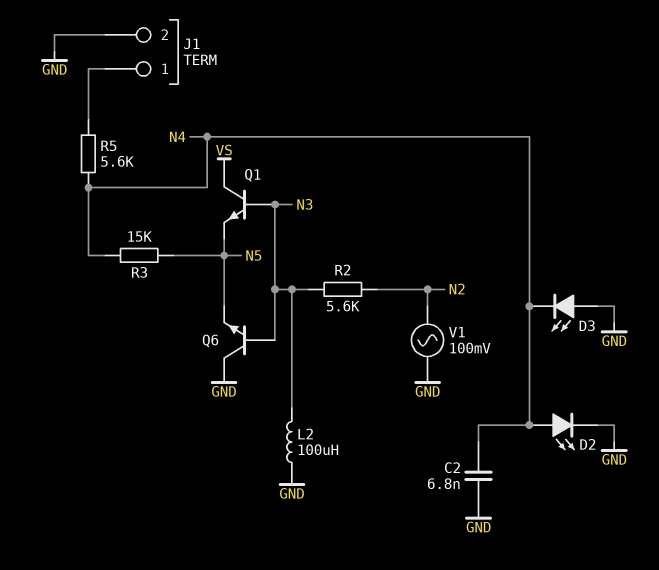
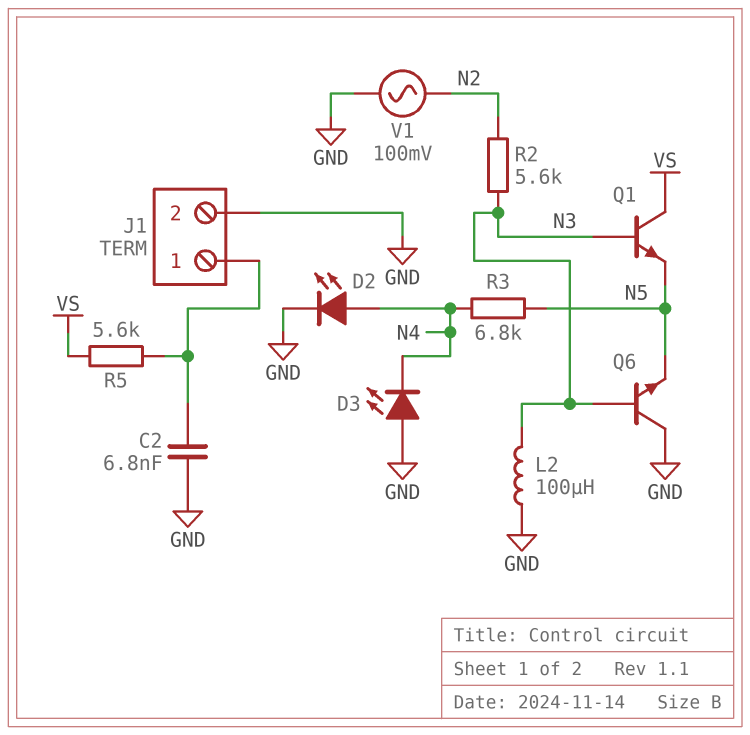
C2: 6.8nF (GND, N4) -> 6.8nF (GND, J1/1)
R3: 15k (N4, N5) -> 6.8k (N4, N5)
R5: 5.6k (J1/1, N4) -> 5.6k (J1/1, VS)

